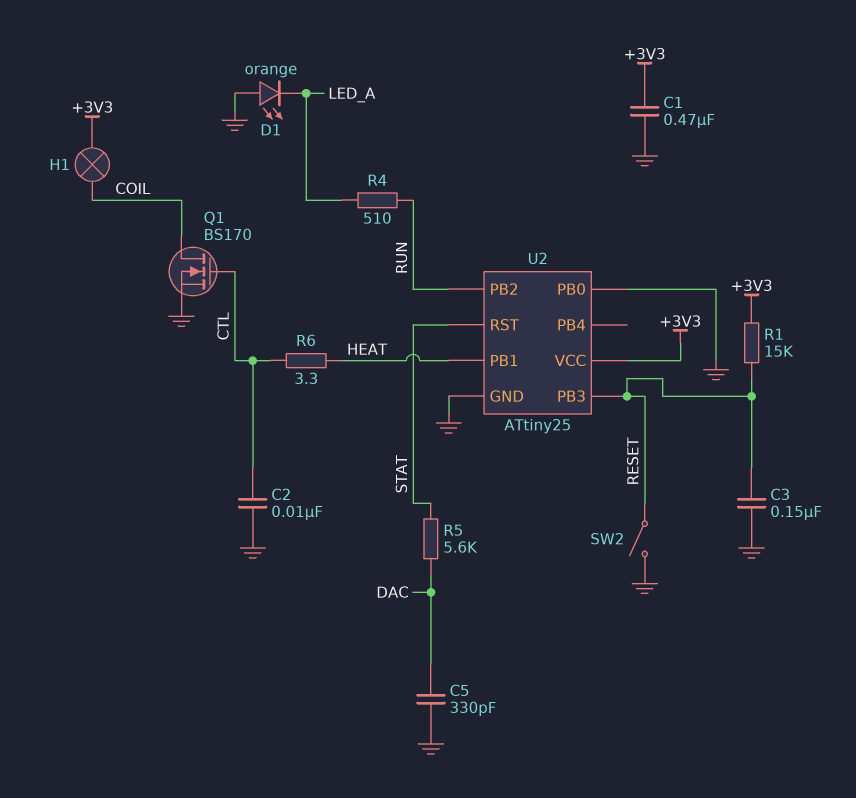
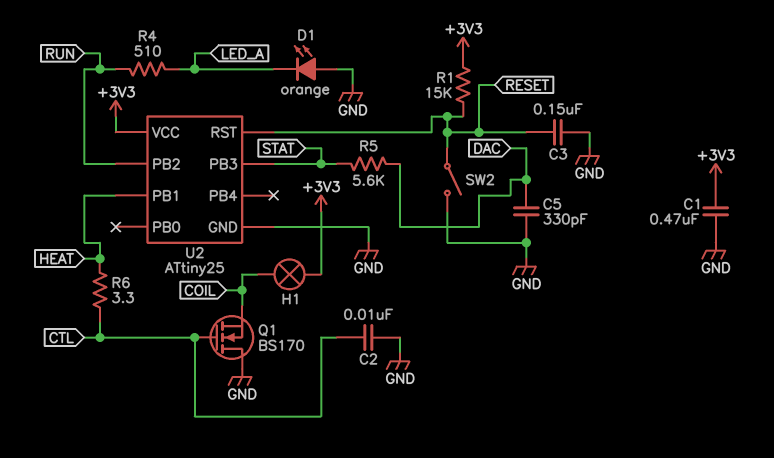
Q1: NMOS BS170 (G CTL, D COIL, S GND) -> NMOS BS170 (G CTL, D GND, S COIL)
U2 pin PB0: GND -> none
U2 pin PB3: RESET -> STAT
U2 pin RST: STAT -> RESET

